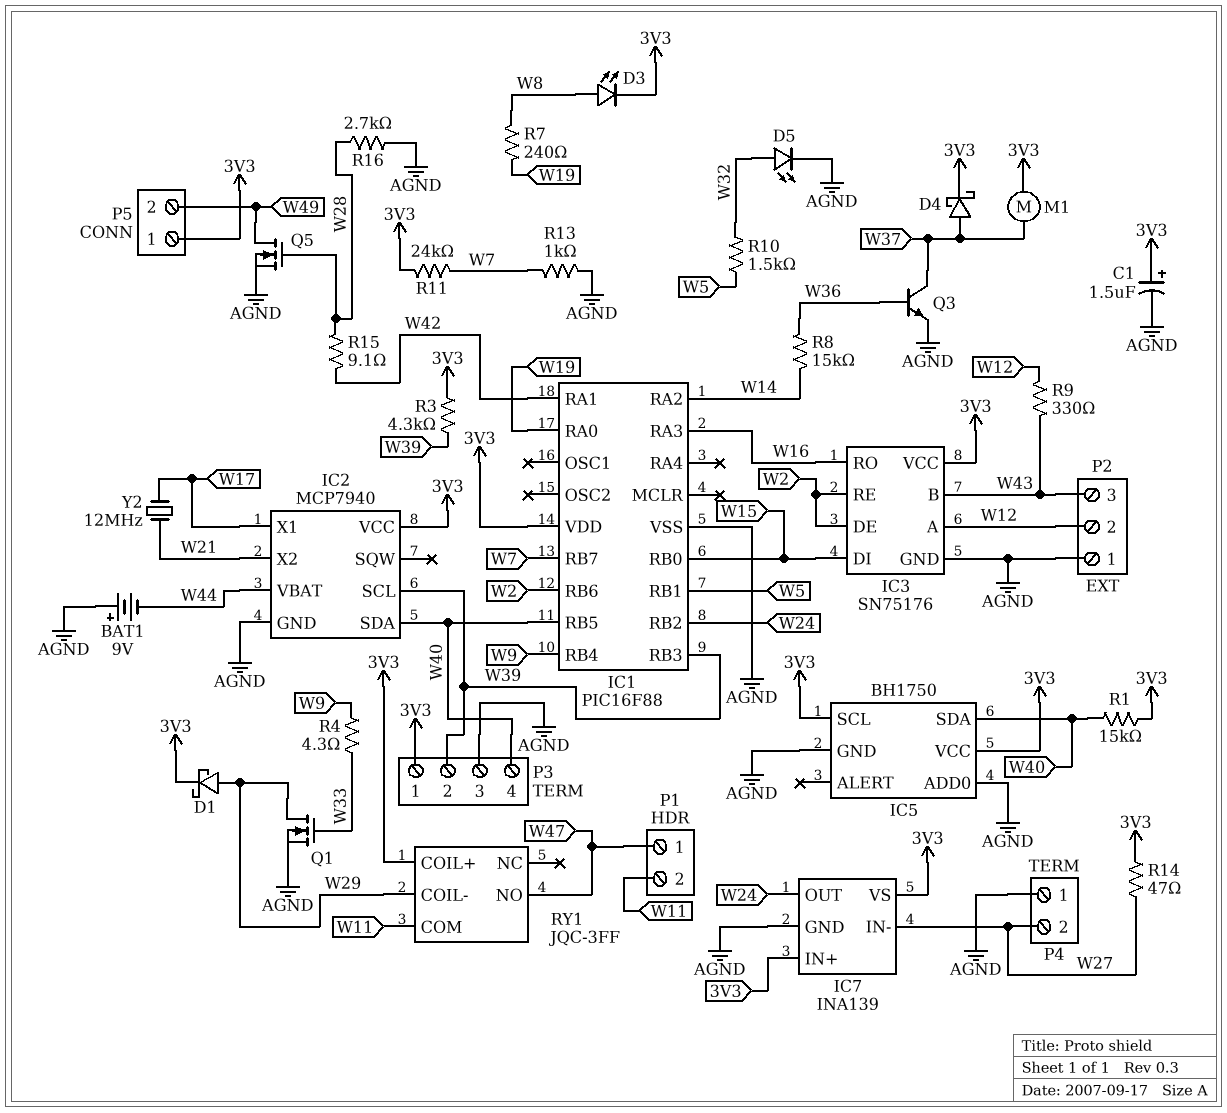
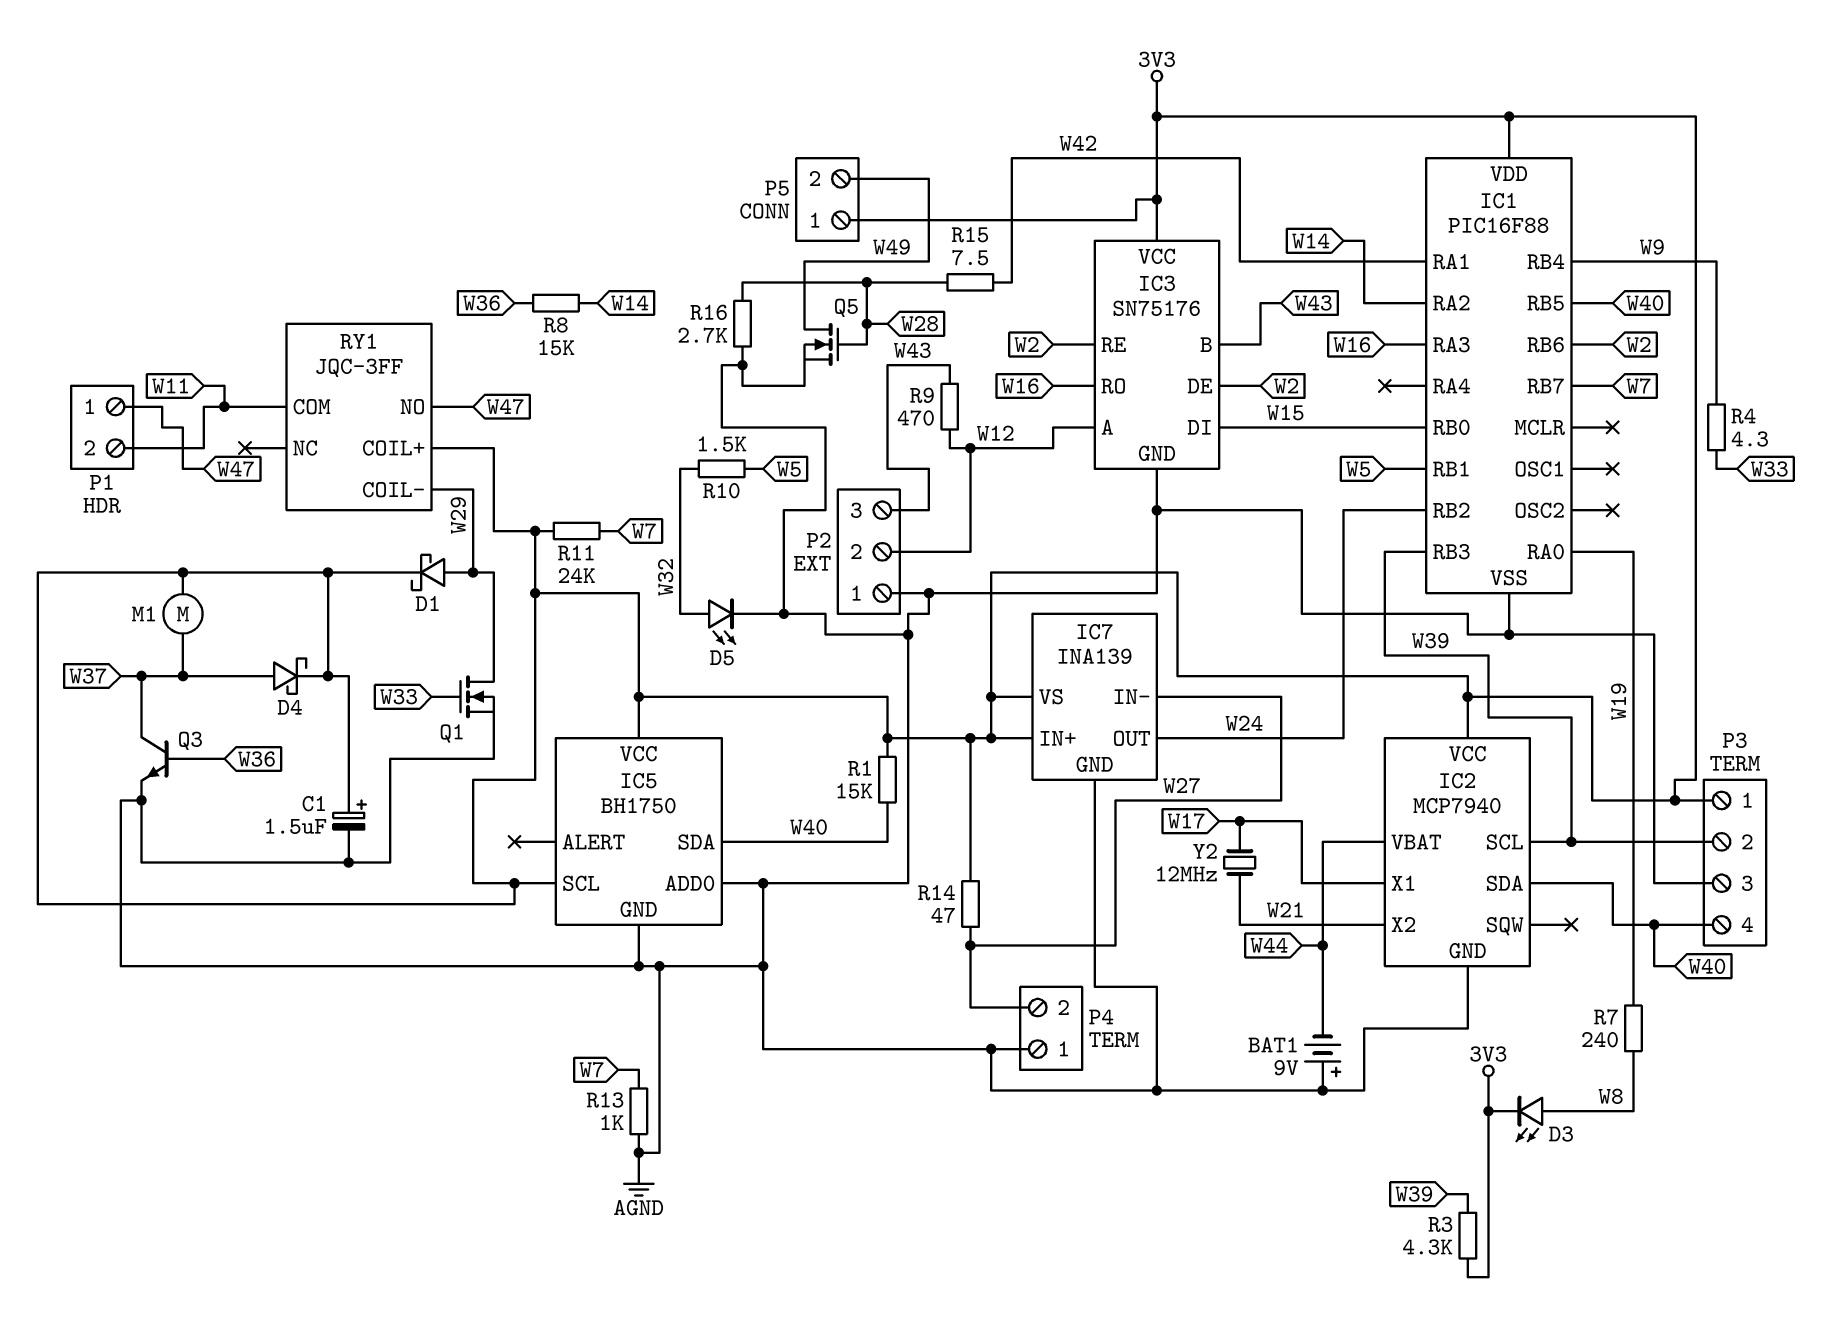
R9: 330 (W12, W43) -> 470 (W12, W43)
R15: 9.1 (W28, W42) -> 7.5 (W28, W42)

